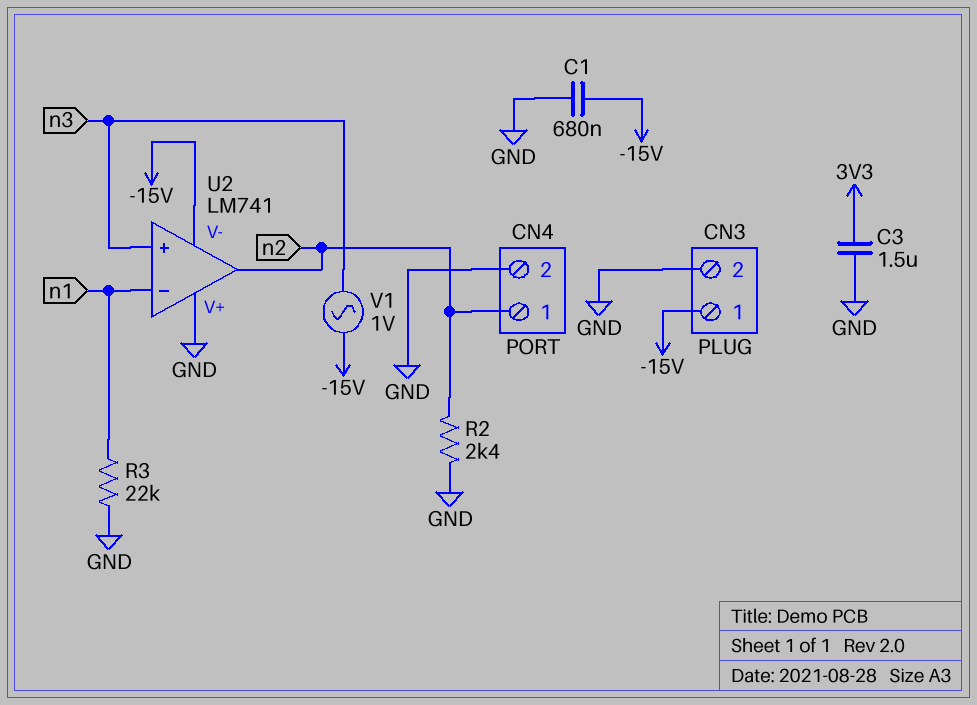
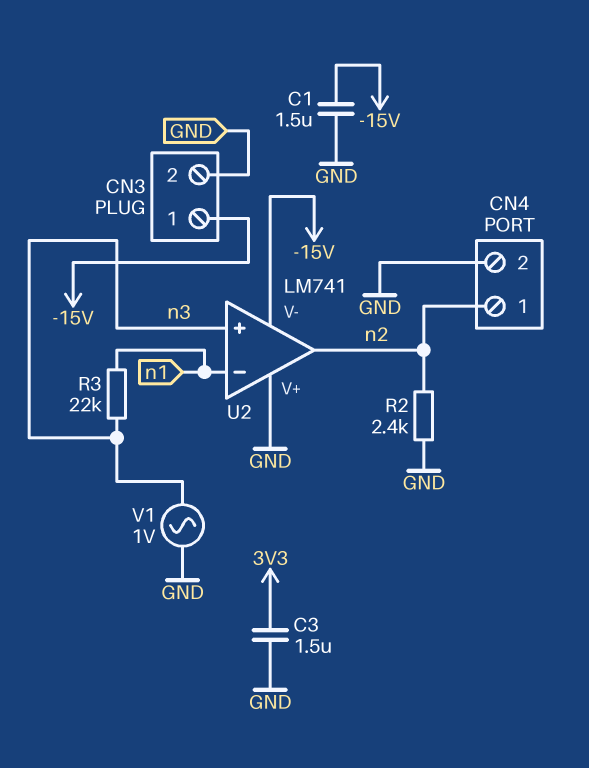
C1: 680nF (-15V, GND) -> 1.5uF (-15V, GND)
R3: 22k (GND, n1) -> 22k (n1, n3)
V1: AC 1V (-15V, n3) -> AC 1V (GND, n3)

